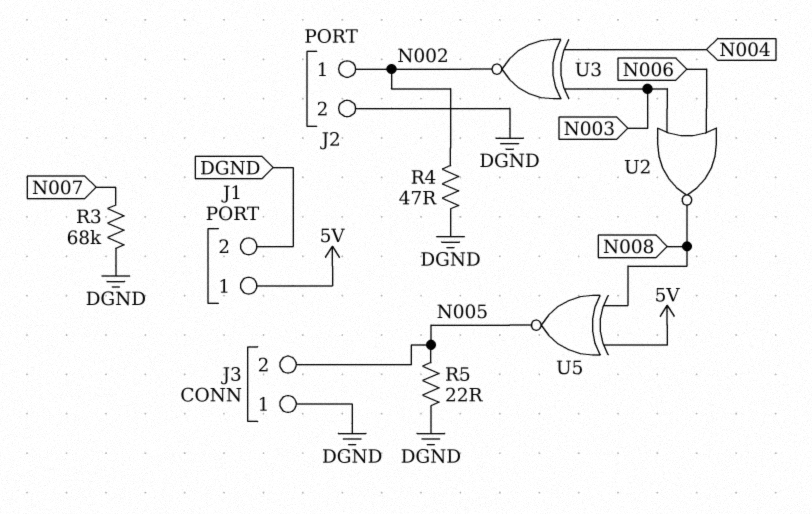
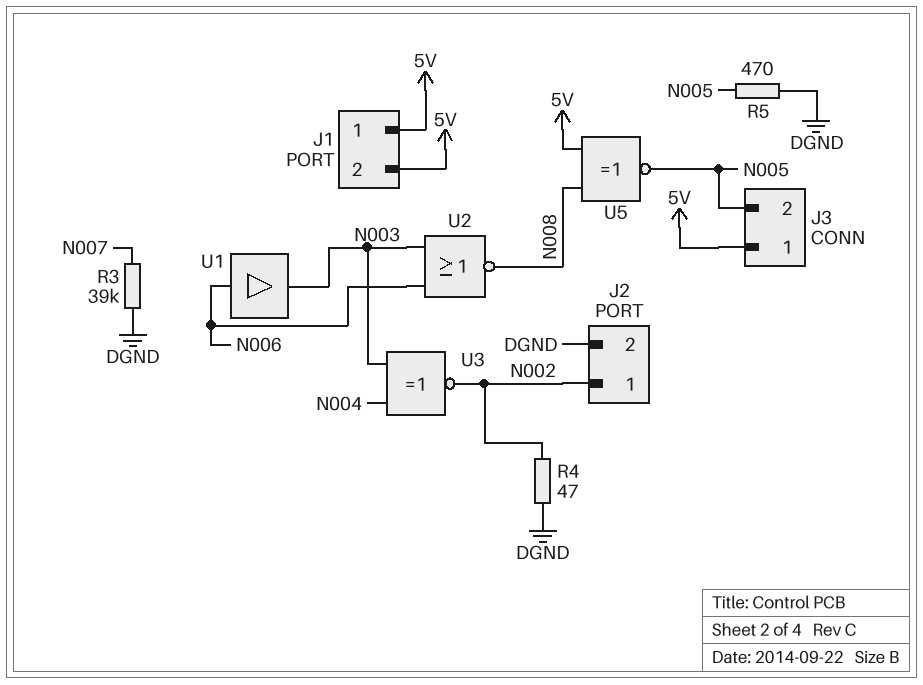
J1 pin 2: DGND -> 5V
J3 pin 1: DGND -> 5V
R3: 68k (DGND, N007) -> 39k (DGND, N007)
R5: 22 (DGND, N005) -> 470 (DGND, N005)
U1: none -> buffer (in N006, out N003)

